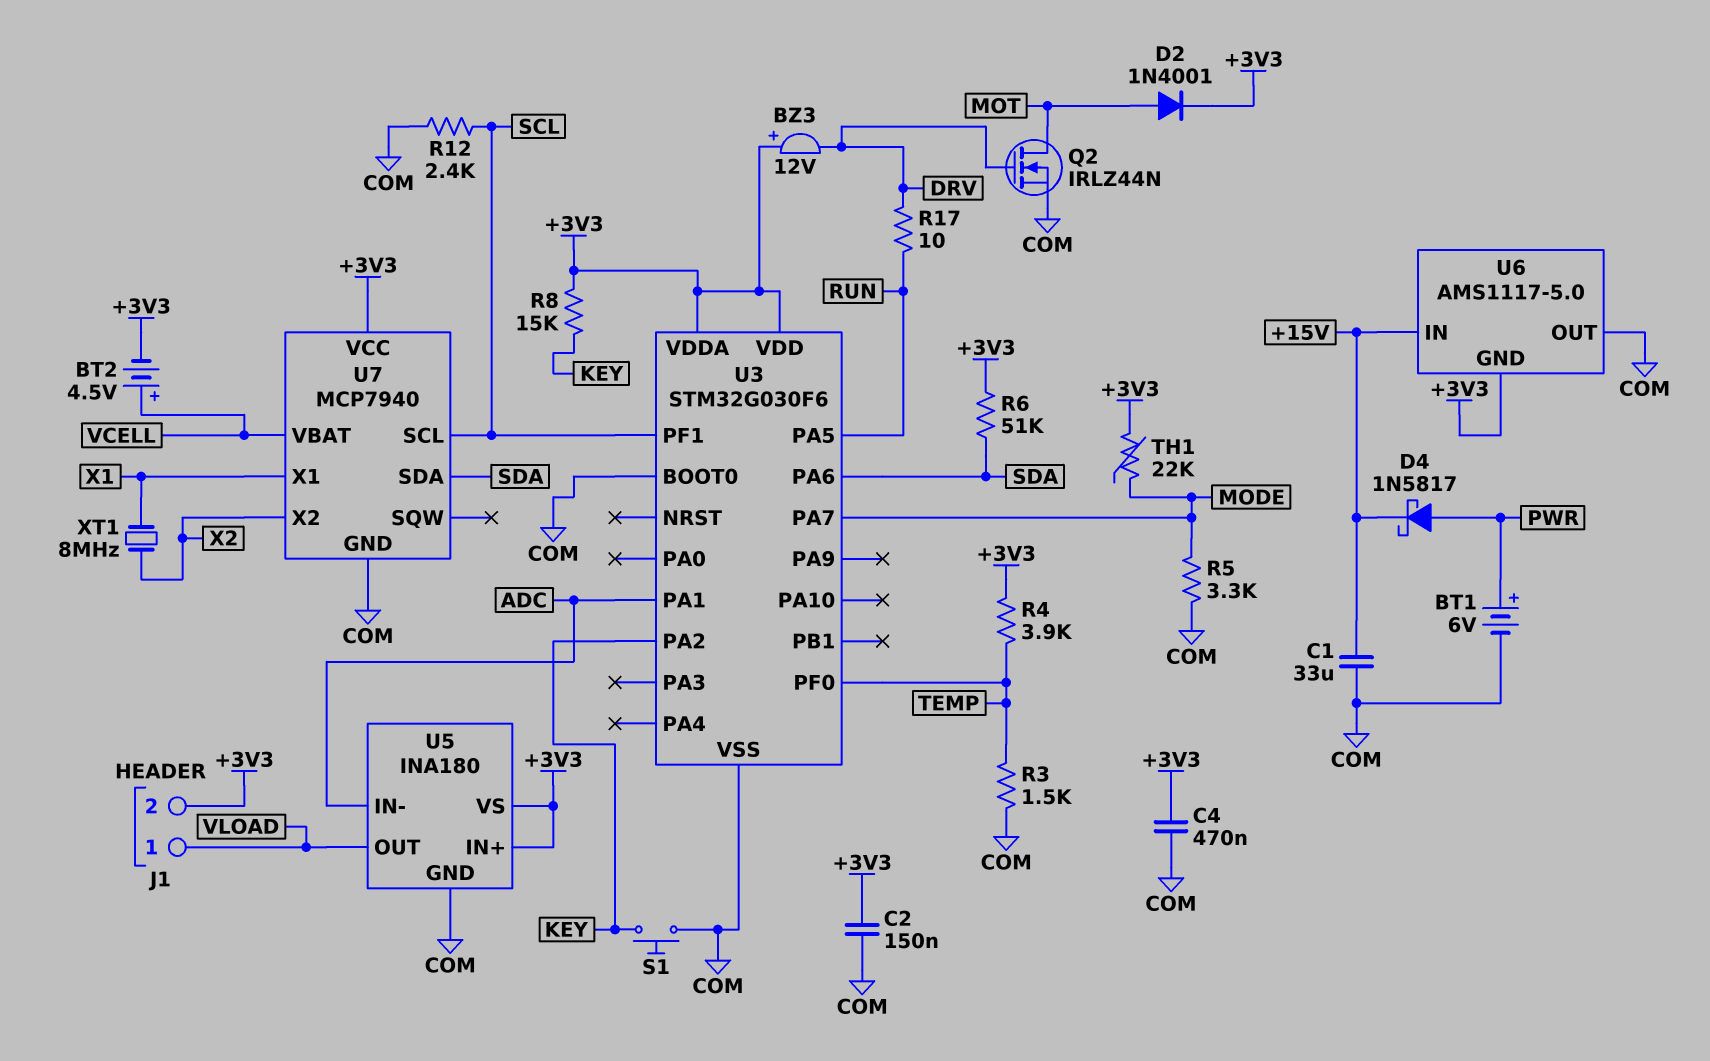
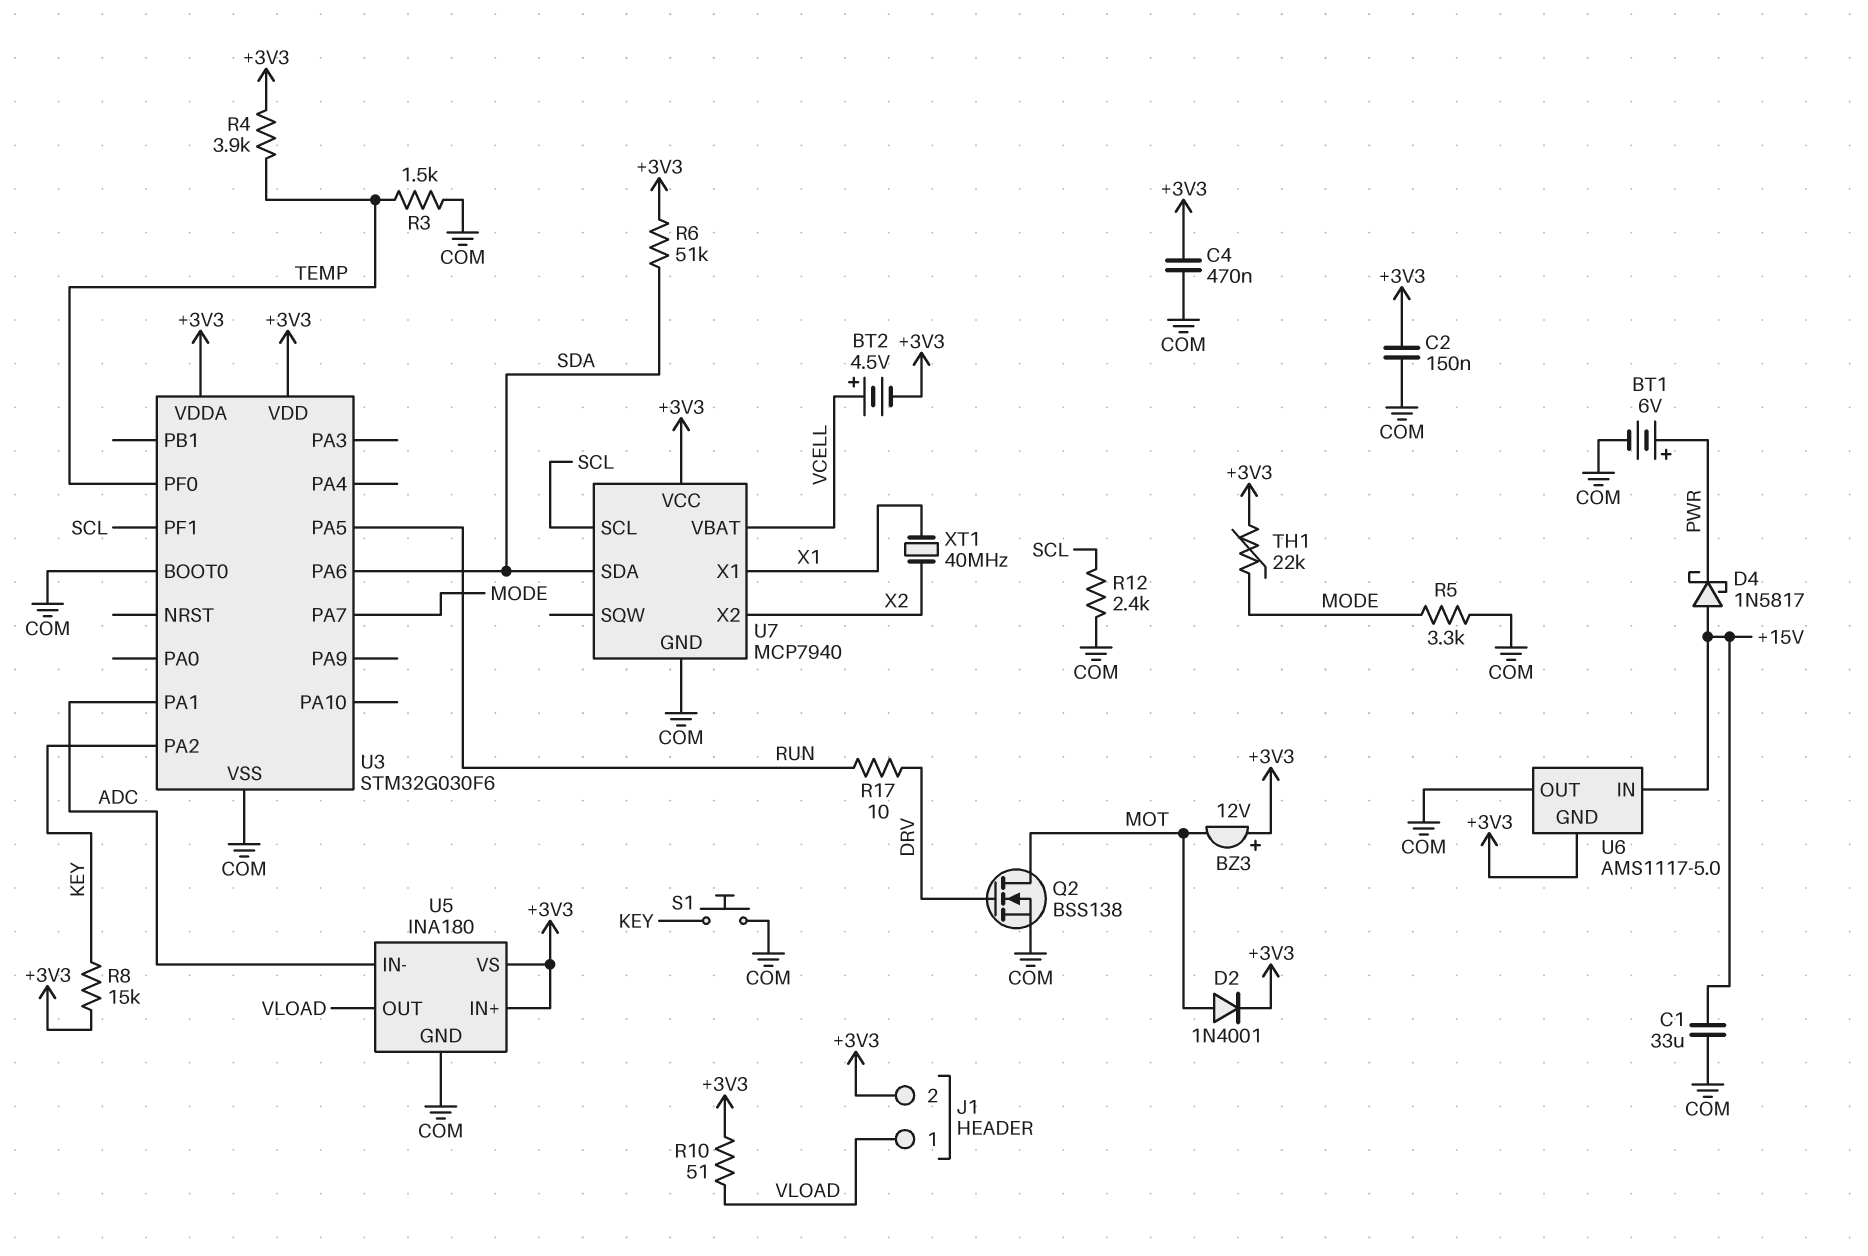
BZ3: buzzer 12V (plus +3V3, minus DRV) -> buzzer 12V (plus +3V3, minus MOT)
D4: schottky 1N5817 (A PWR, K +15V) -> schottky 1N5817 (A +15V, K PWR)
Q2: NMOS IRLZ44N (G DRV, D MOT, S COM) -> NMOS BSS138 (G DRV, D MOT, S COM)
R10: none -> 51 (+3V3, VLOAD)
XT1: 8MHz (X1, X2) -> 40MHz (X1, X2)

